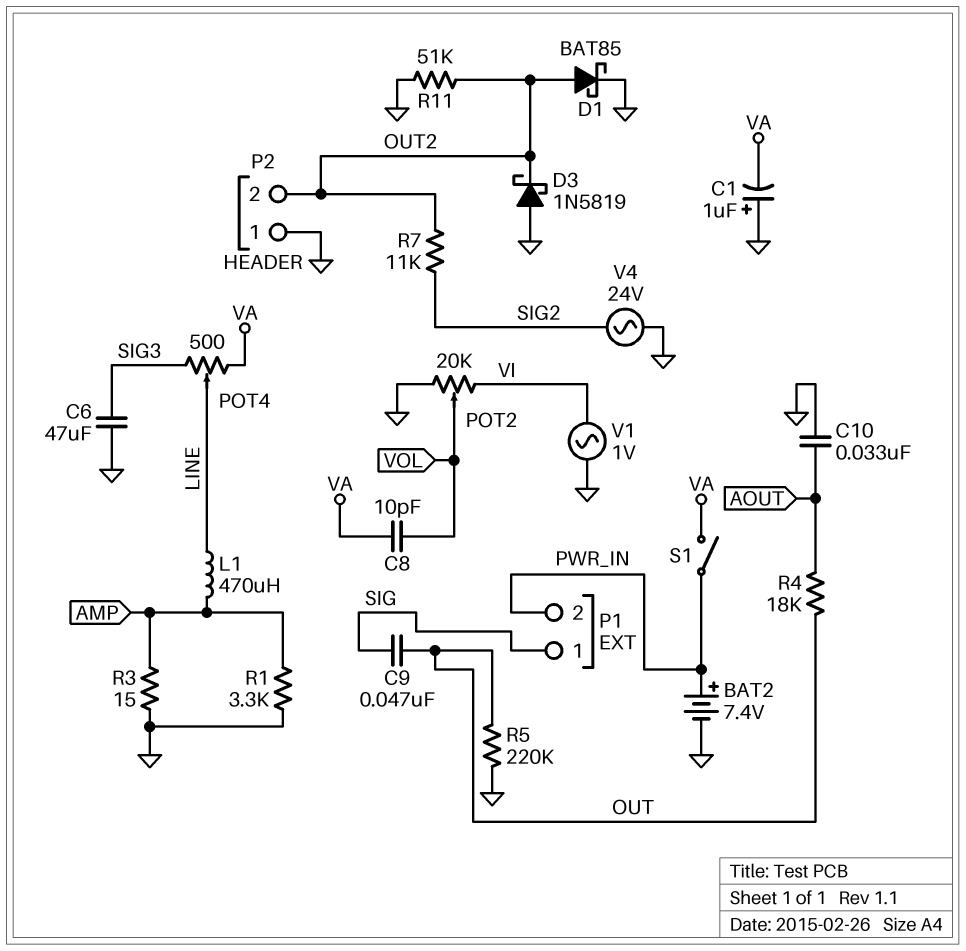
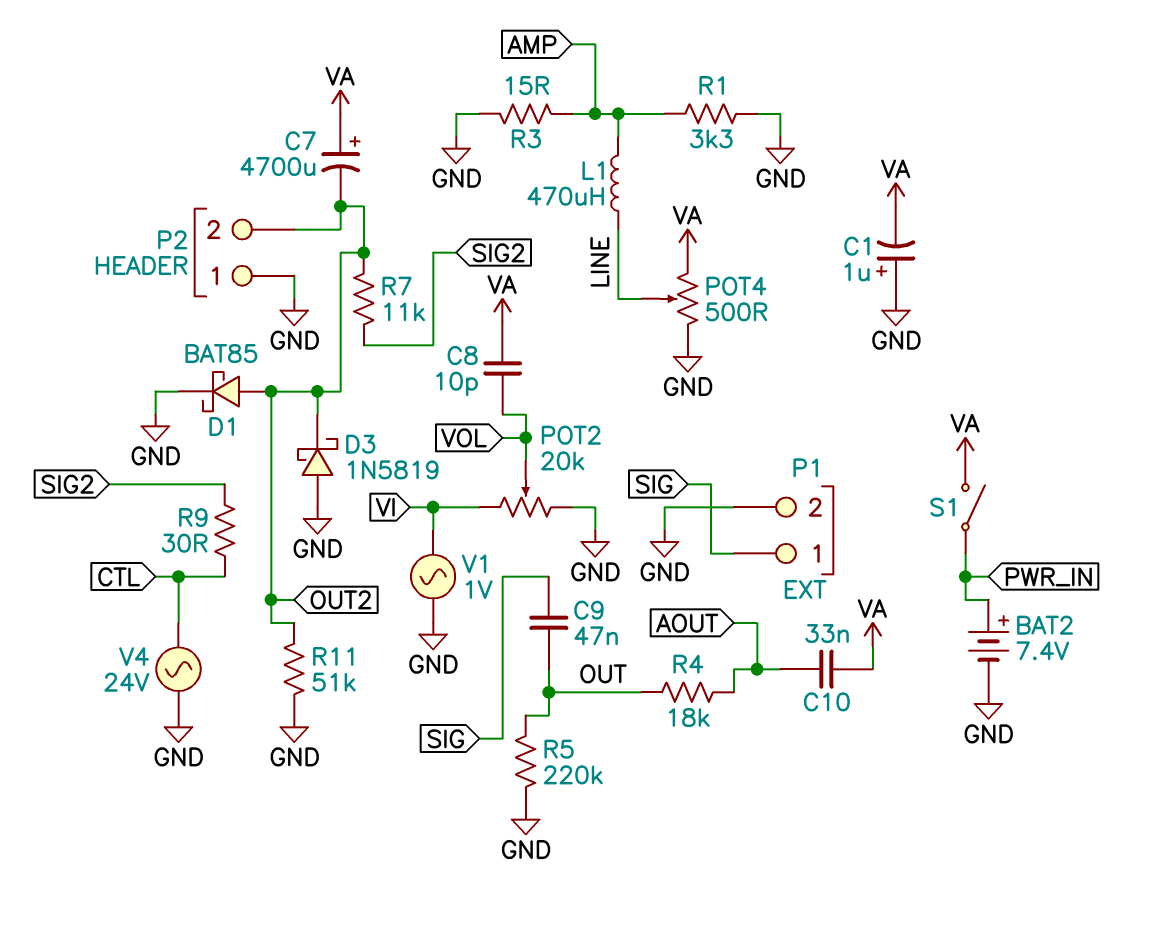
C6: 47uF (GND, SIG3) -> none
C7: none -> 4700uF (plus VA, minus OUT2)
C10: 33nF (AOUT, GND) -> 33nF (AOUT, VA)
P1 pin 2: PWR_IN -> GND
POT4: 500 (SIG3, VA, wiper LINE) -> 500 (GND, VA, wiper LINE)
R9: none -> 30 (CTL, SIG2)
V4: AC 24V (GND, SIG2) -> AC 24V (CTL, GND)

